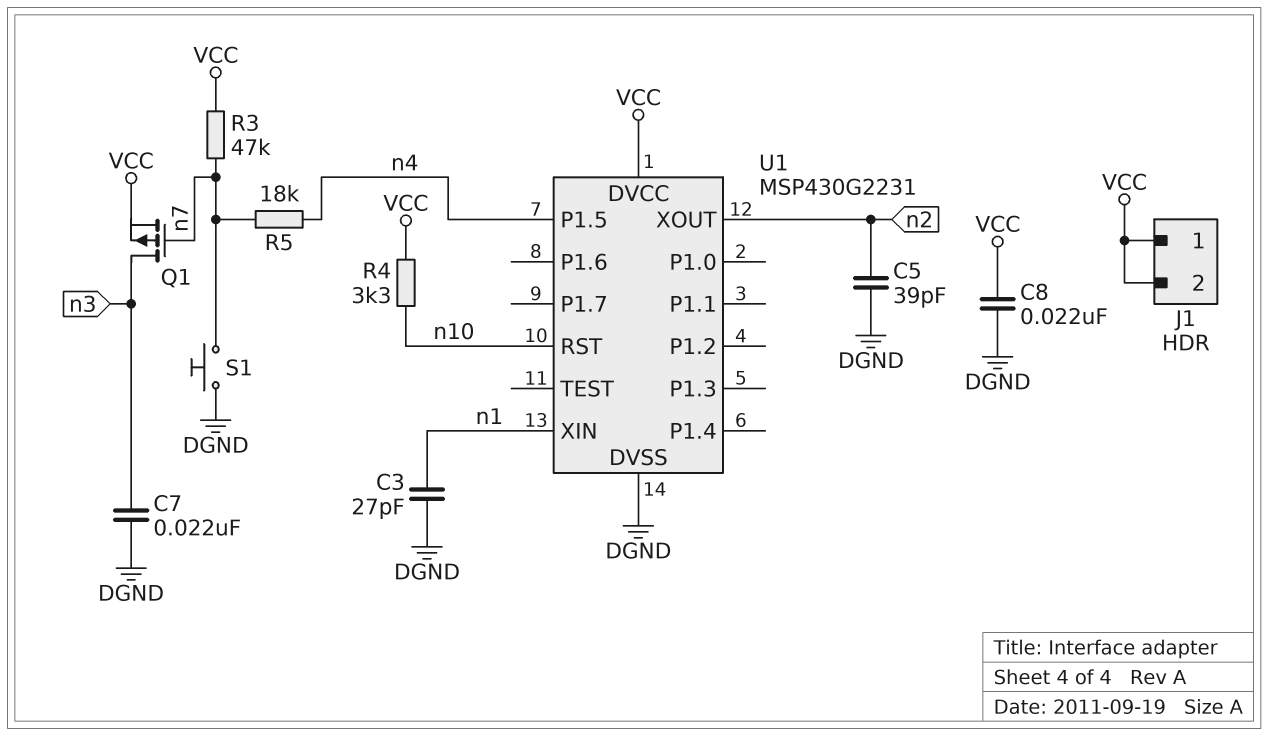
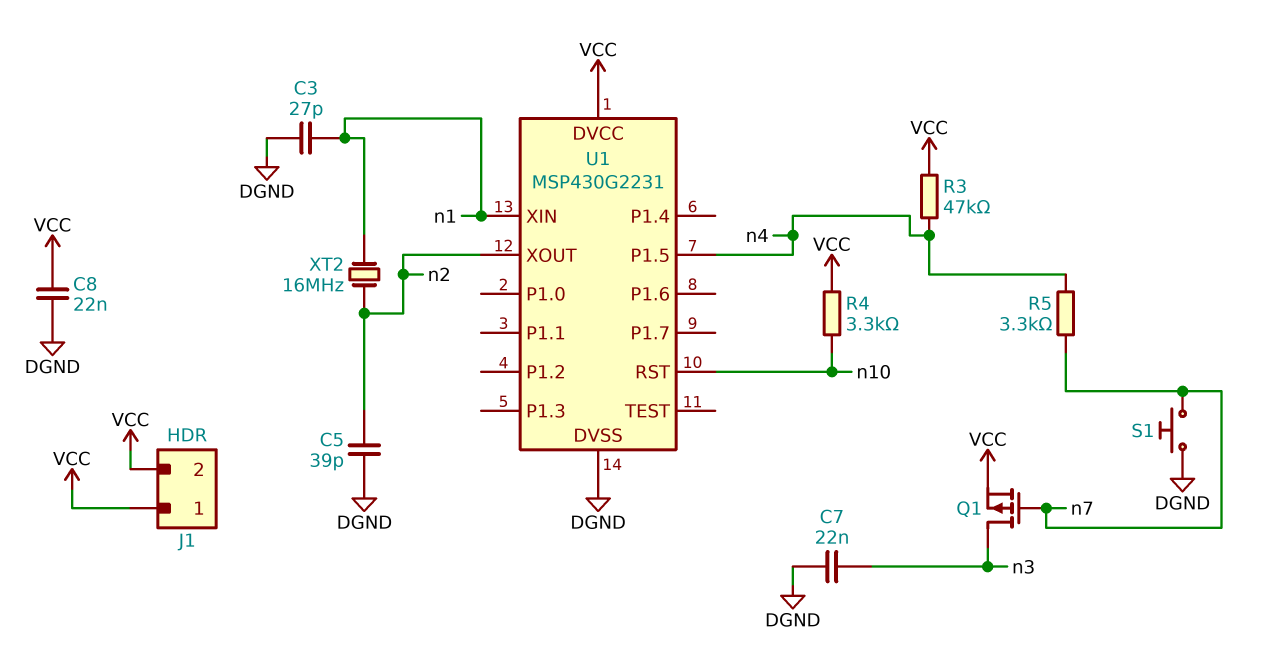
R3: 47k (VCC, n7) -> 47k (VCC, n4)
R5: 18k (n4, n7) -> 3.3k (n4, n7)
XT2: none -> 16MHz (n1, n2)

